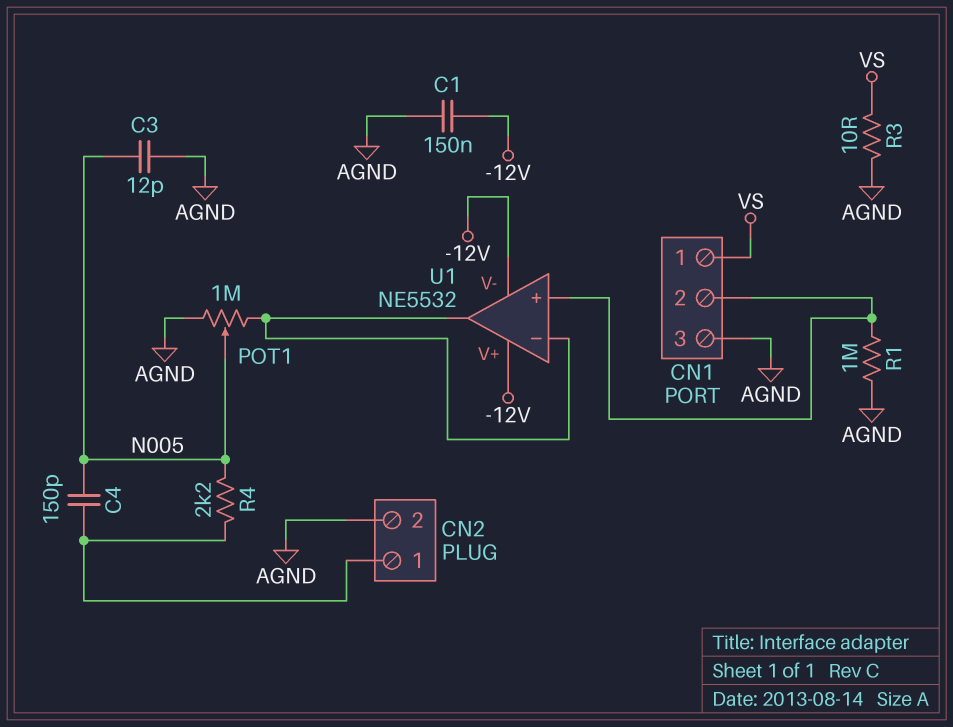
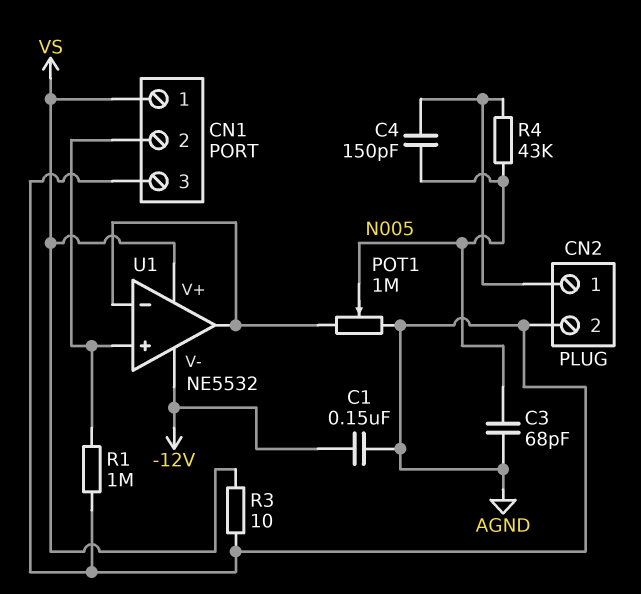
C3: 12pF (AGND, N005) -> 68pF (AGND, N005)
R4: 2.2k (CN2/1, N005) -> 43k (CN2/1, N005)
U1 pin V+: -12V -> VS

